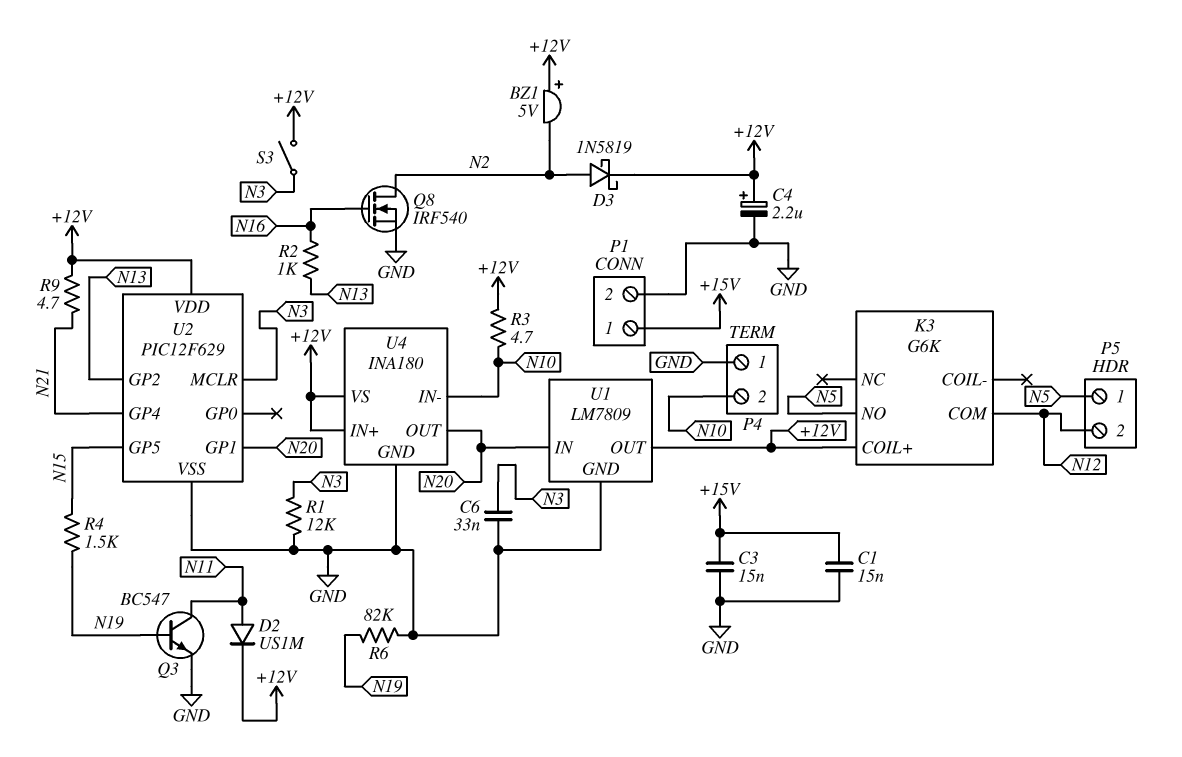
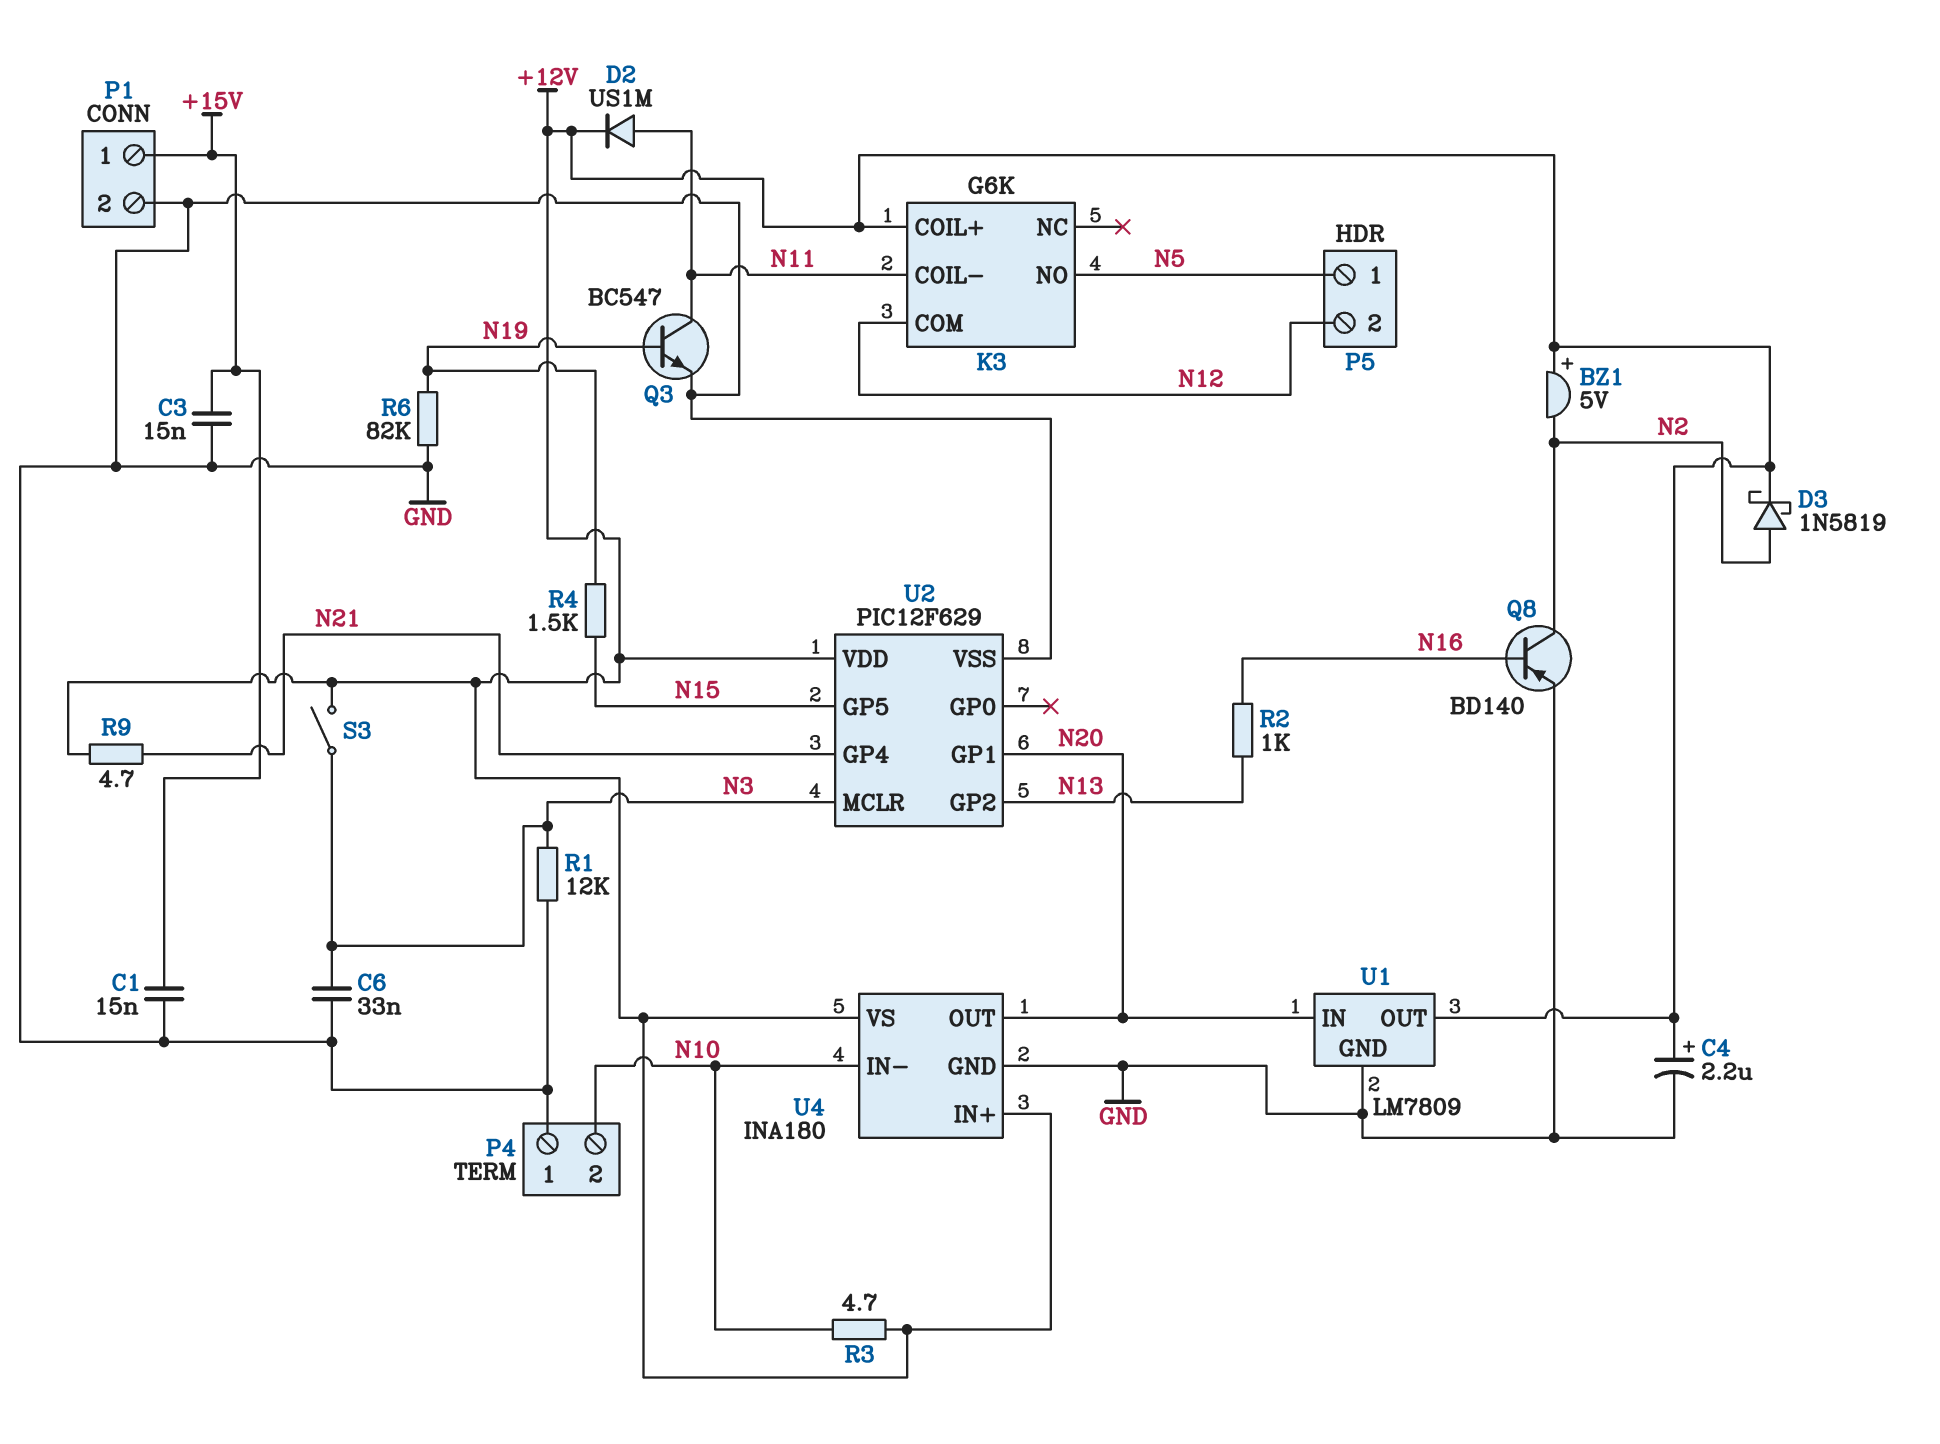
K3 pin COIL-: none -> N11
Q8: NMOS IRF540 (G N16, D N2, S GND) -> PNP BD140 (B N16, C N2, E GND)

